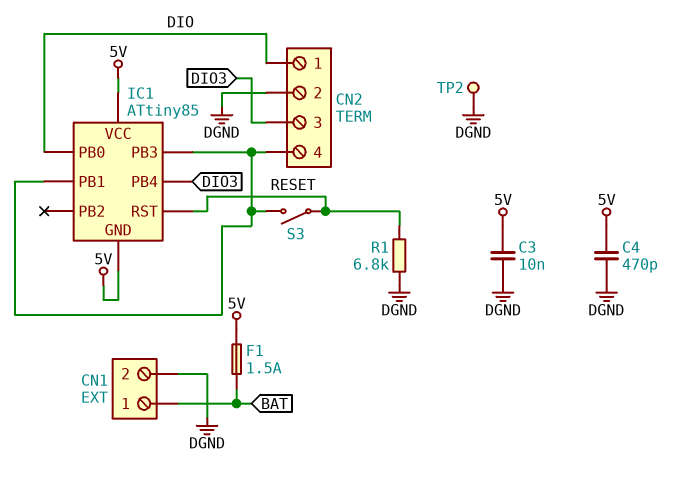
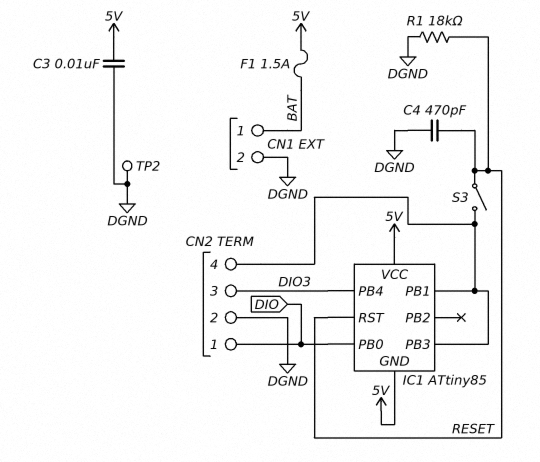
C4: 470pF (5V, DGND) -> 470pF (DGND, RESET)
R1: 6.8k (DGND, RESET) -> 18k (DGND, RESET)

